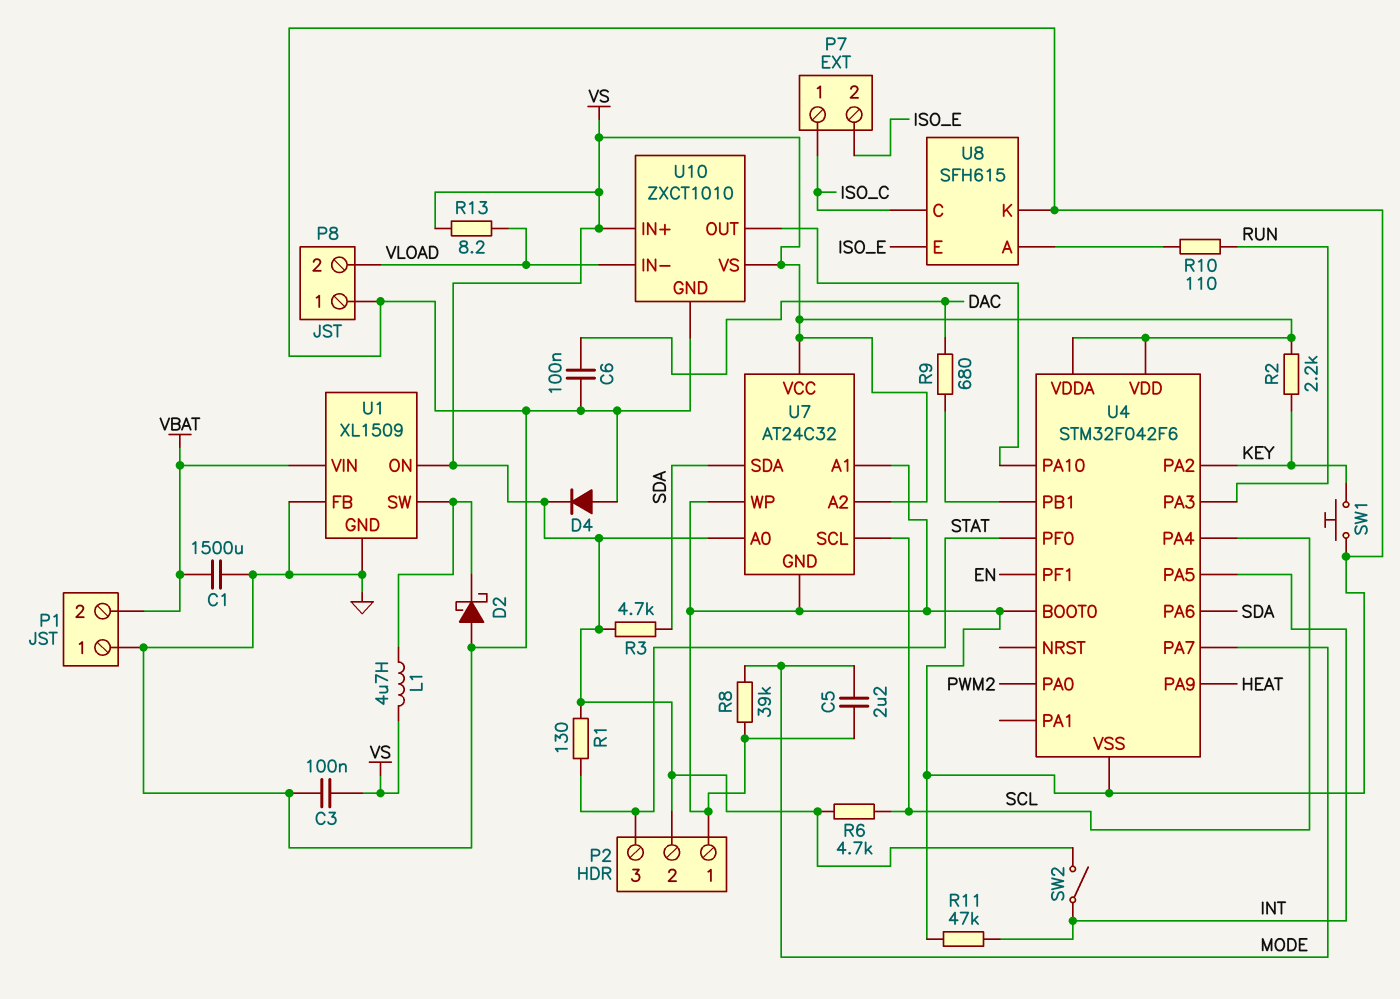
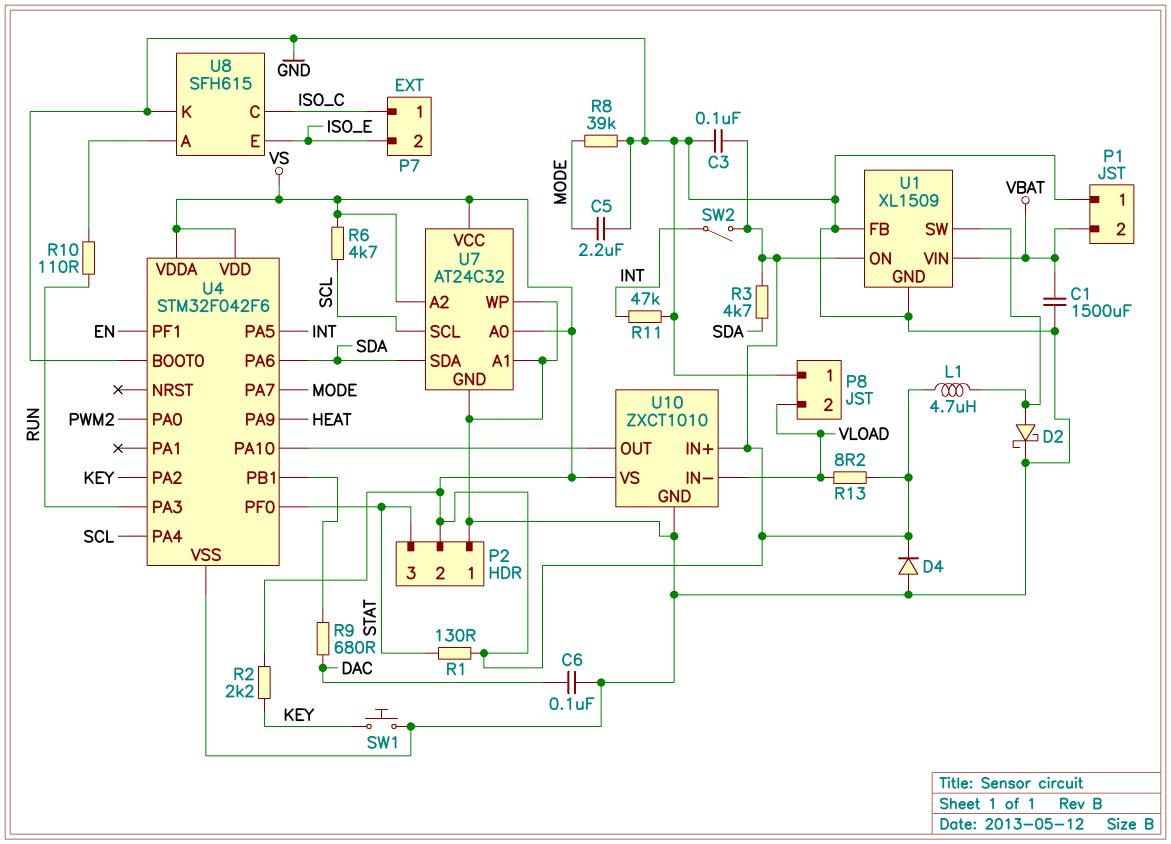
D2: schottky (A GND, K U1/SW) -> schottky (A U1/SW, K GND)

